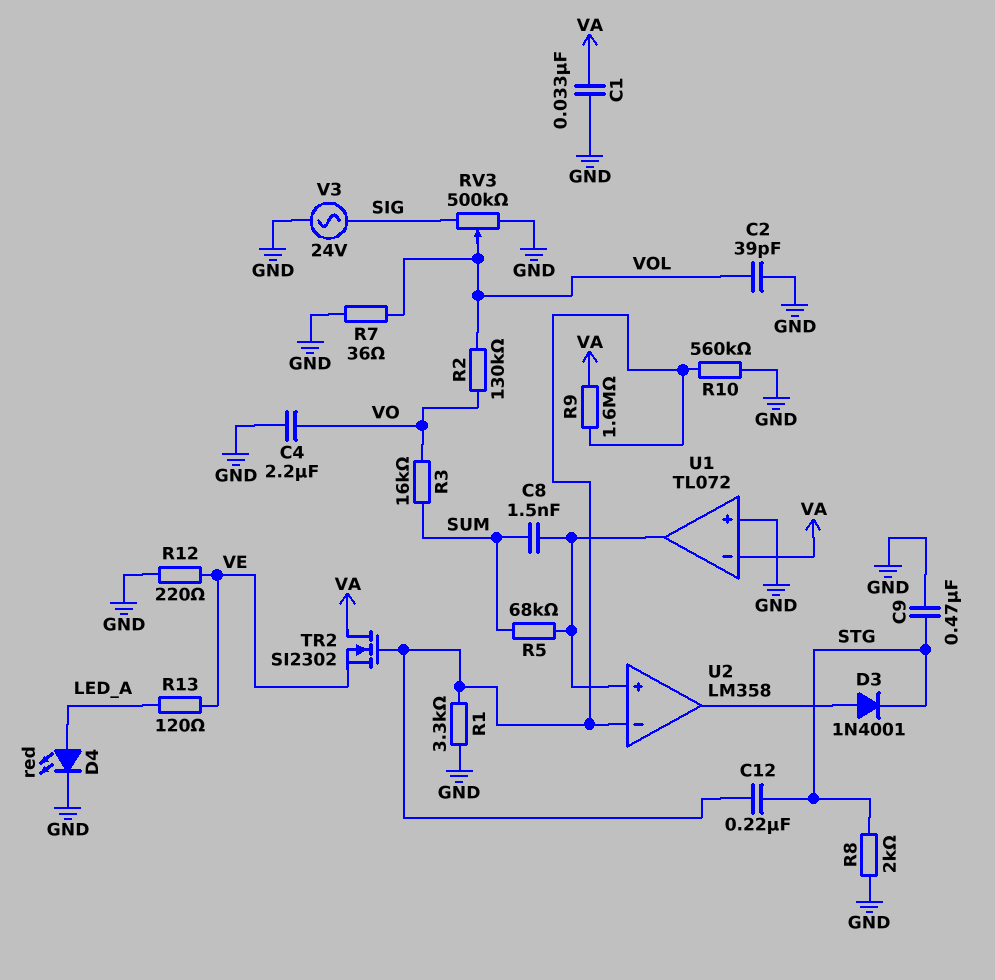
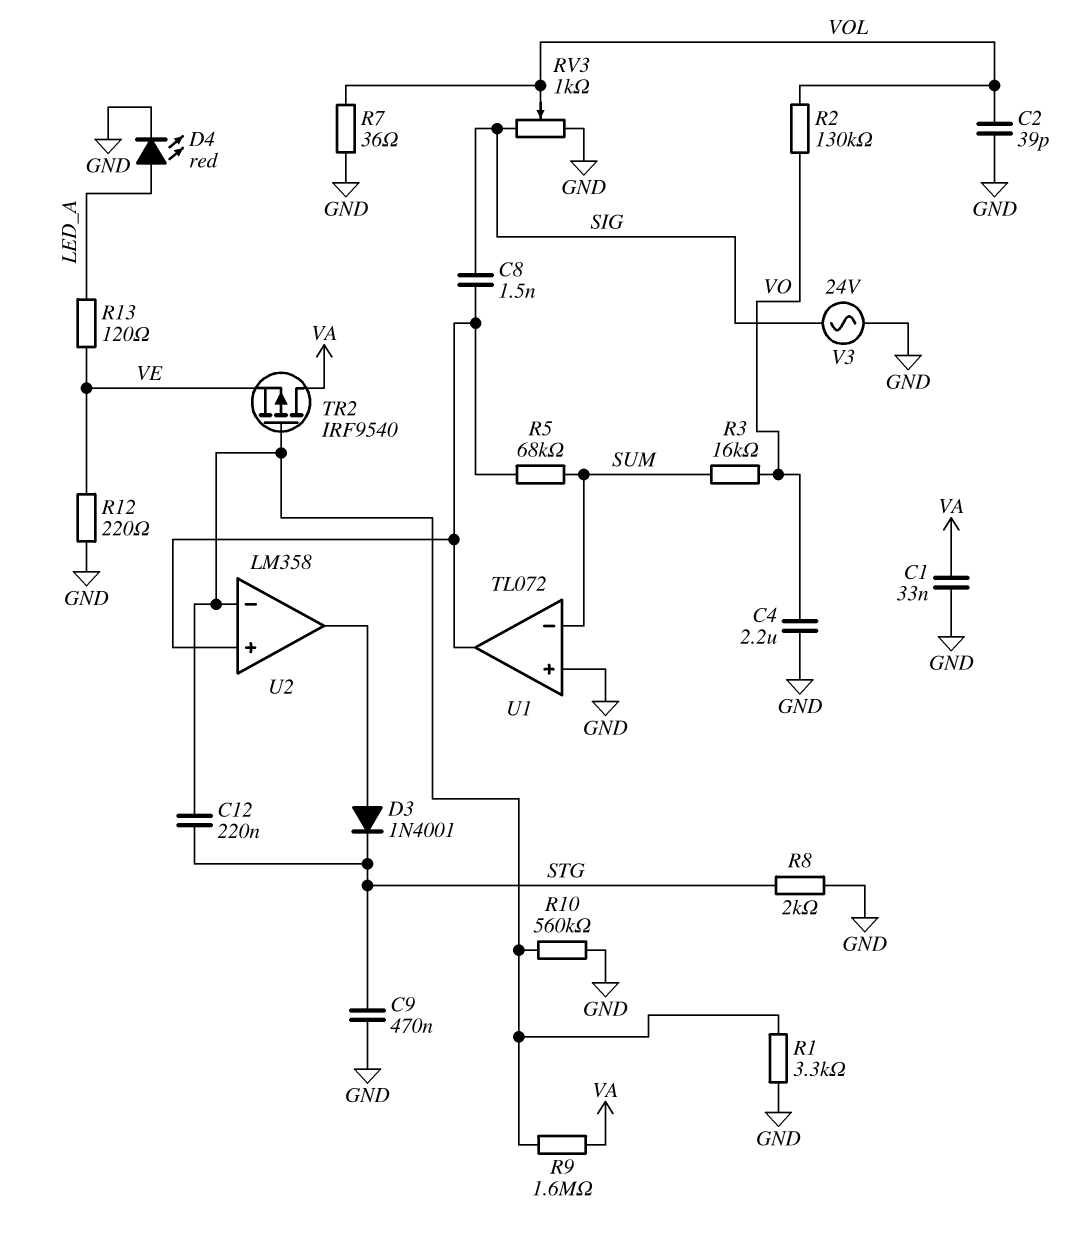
C8: 1.5nF (SUM, U1/out) -> 1.5nF (SIG, U1/out)
RV3: 500k (GND, SIG, wiper VOL) -> 1k (GND, SIG, wiper VOL)
TR2: NMOS SI2302 (G U2/in-, D VA, S VE) -> PMOS IRF9540 (G U2/in-, D VA, S VE)
U1 pin in-: VA -> SUM

